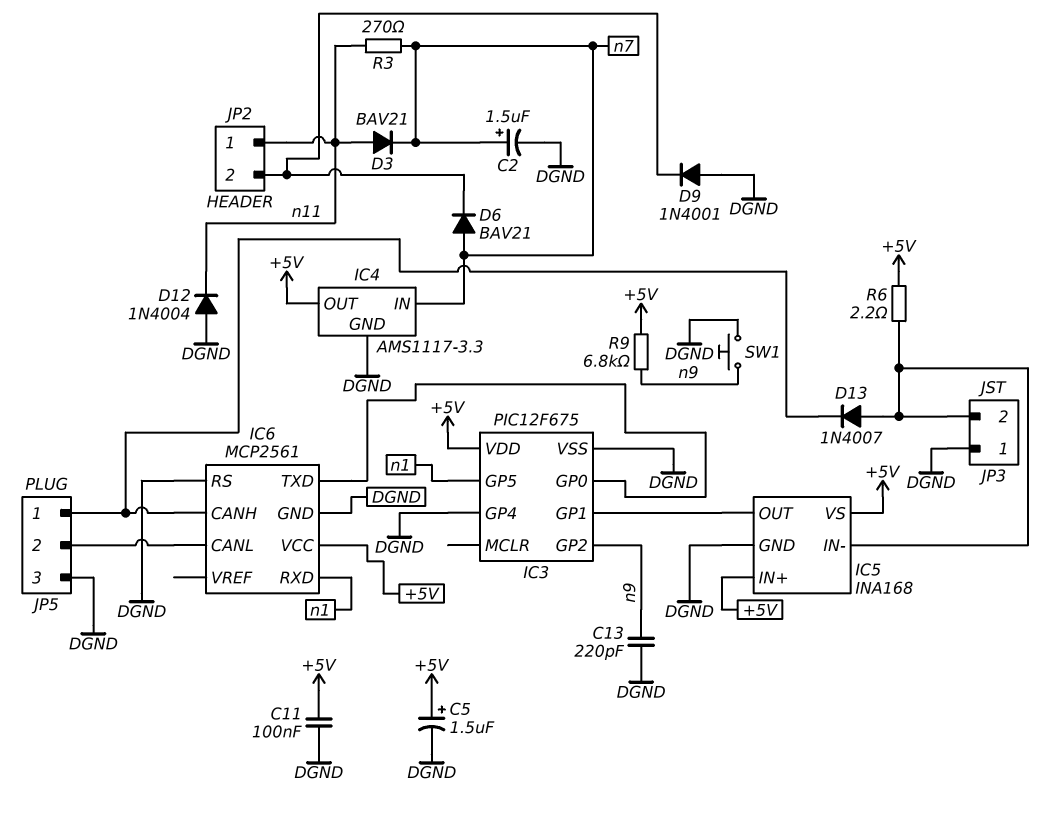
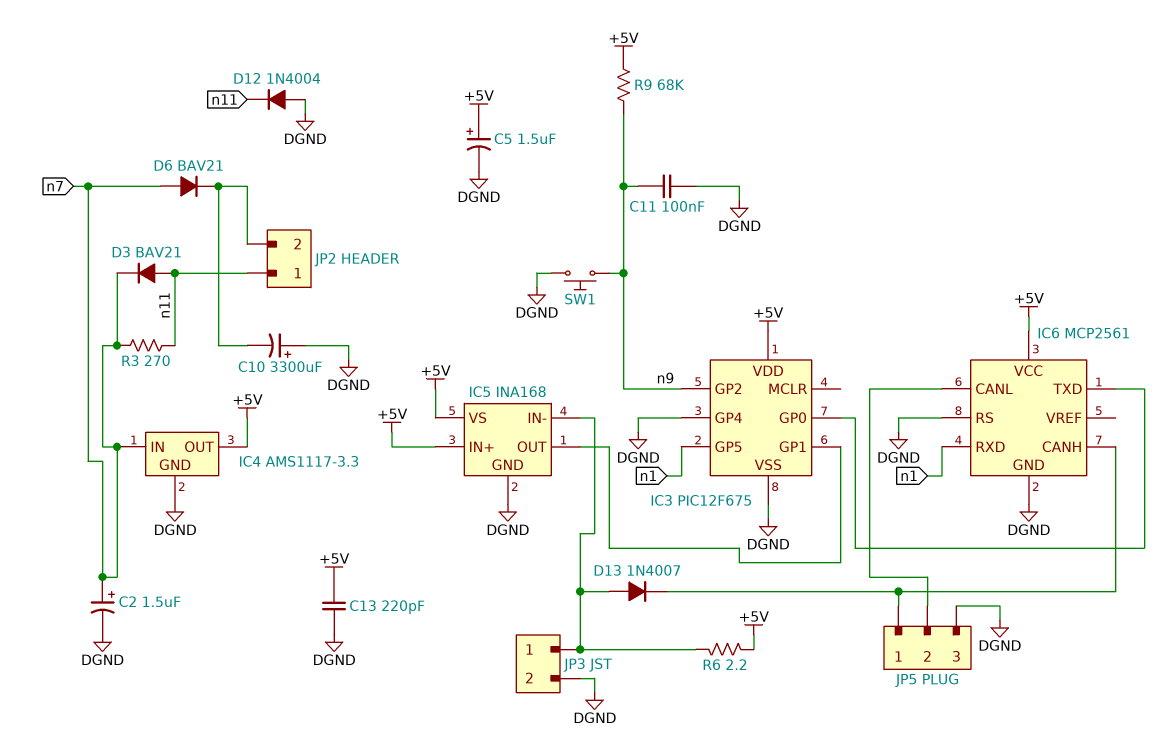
C10: none -> 3300uF (plus DGND, minus JP2/2)
C11: 100nF (+5V, DGND) -> 100nF (DGND, n9)
C13: 220pF (DGND, n9) -> 220pF (+5V, DGND)
D9: diode 1N4001 (A DGND, K JP2/2) -> none
JP3 pin 1: DGND -> IC5/IN-
JP3 pin 2: IC5/IN- -> DGND
R9: 6.8k (+5V, n9) -> 68k (+5V, n9)

